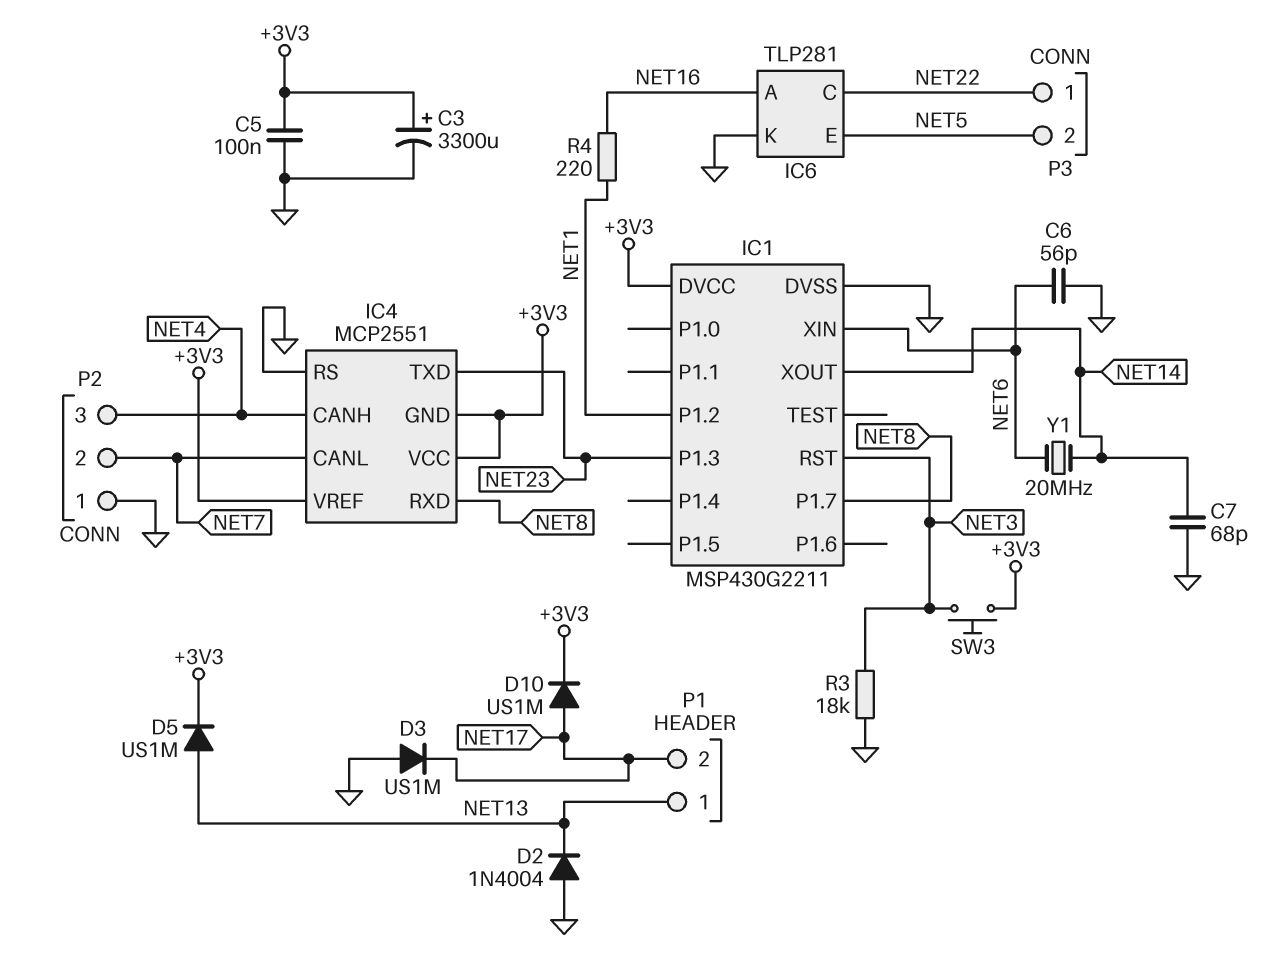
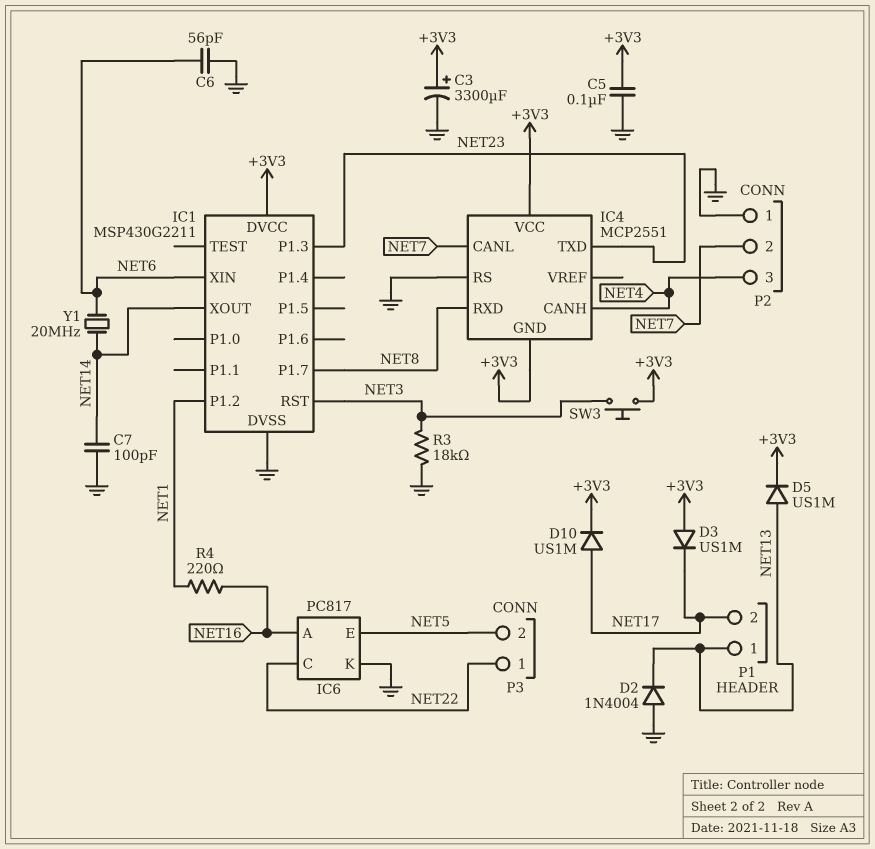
C7: 68pF (GND, NET14) -> 100pF (GND, NET14)
D3: diode US1M (A GND, K NET17) -> diode US1M (A +3V3, K NET17)
IC4 pin VREF: +3V3 -> none
IC6: TLP281 -> PC817

